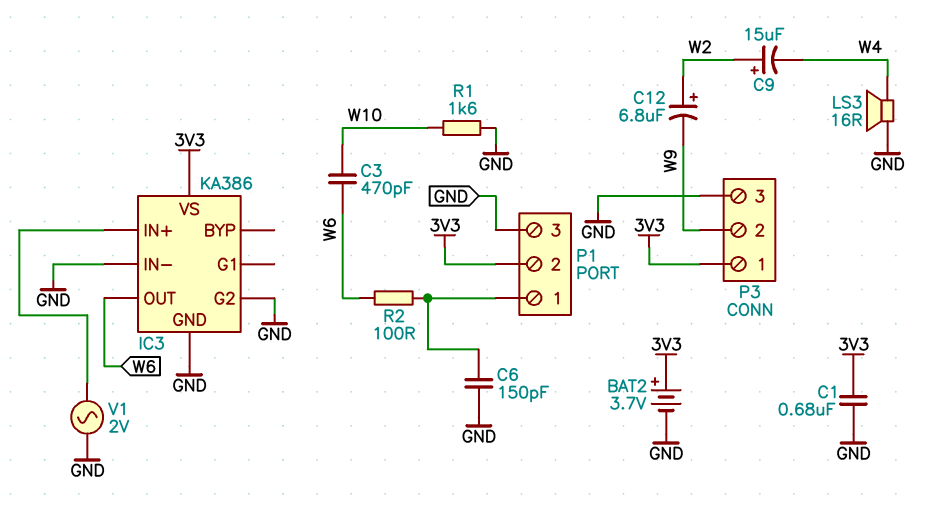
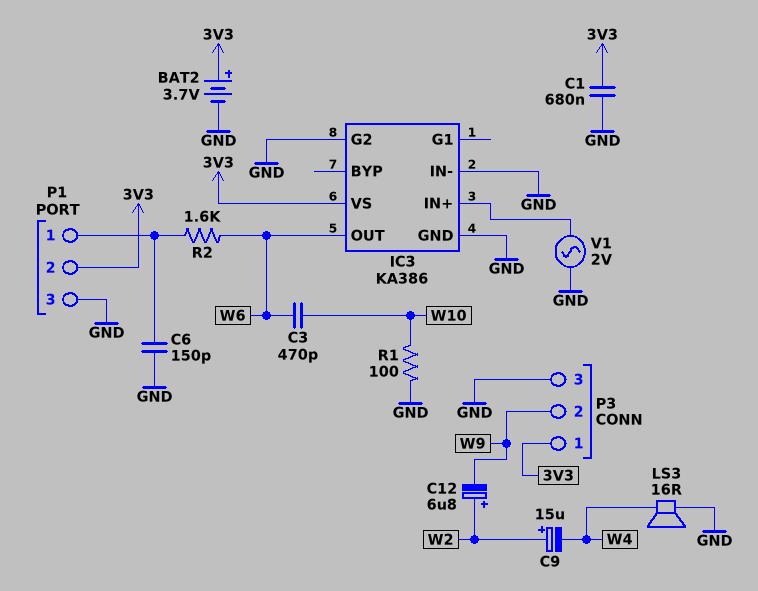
R1: 1.6k (GND, W10) -> 100 (GND, W10)
R2: 100 (P1/1, W6) -> 1.6k (P1/1, W6)

